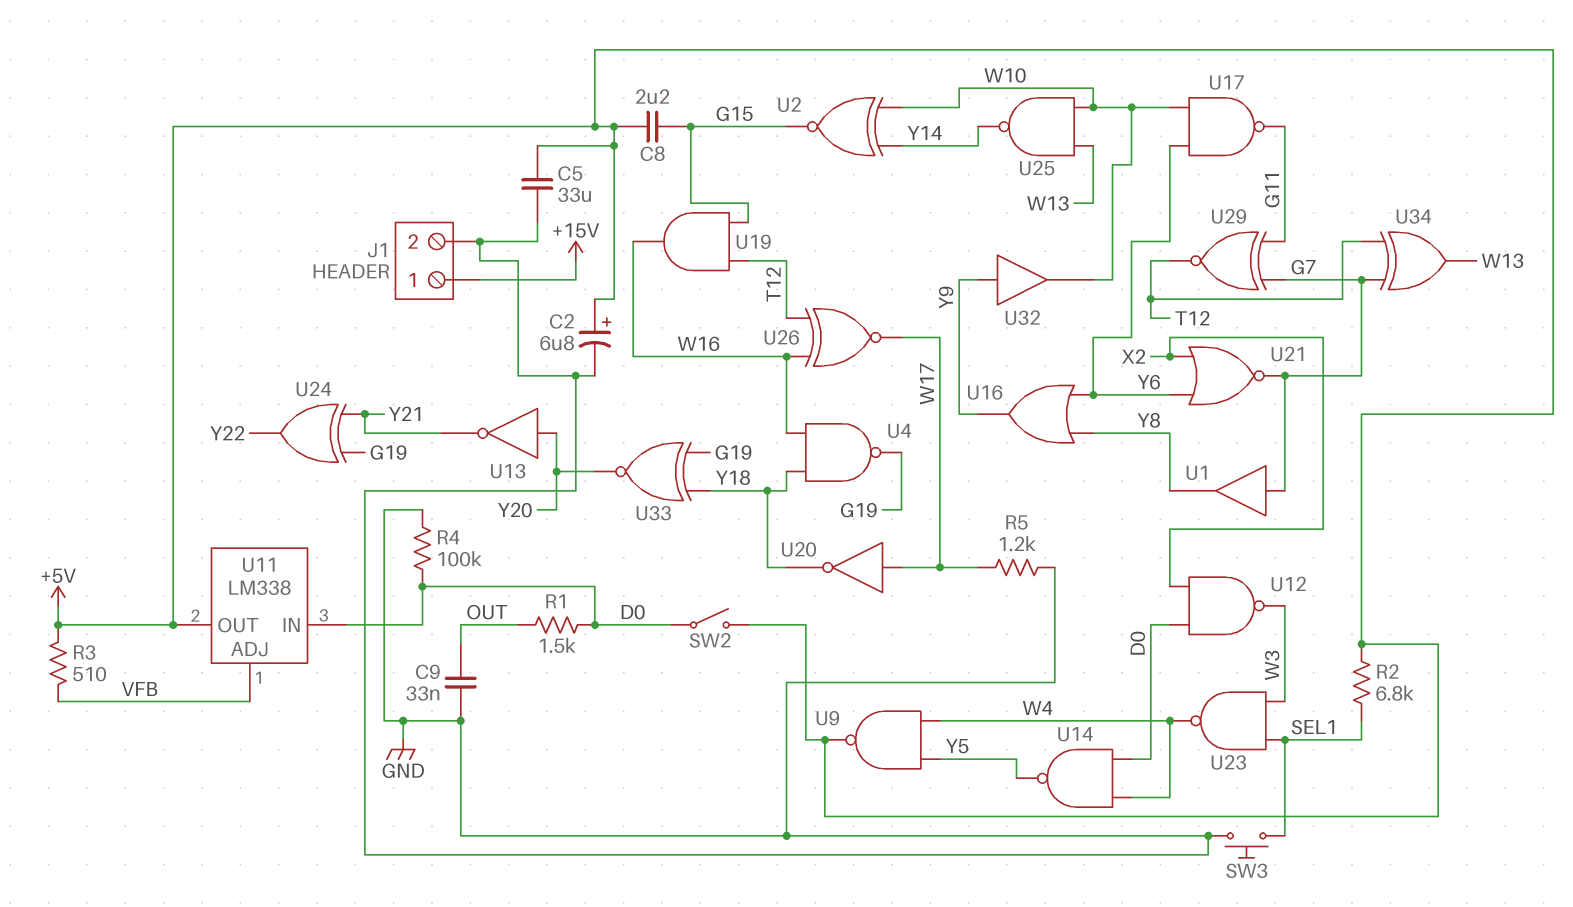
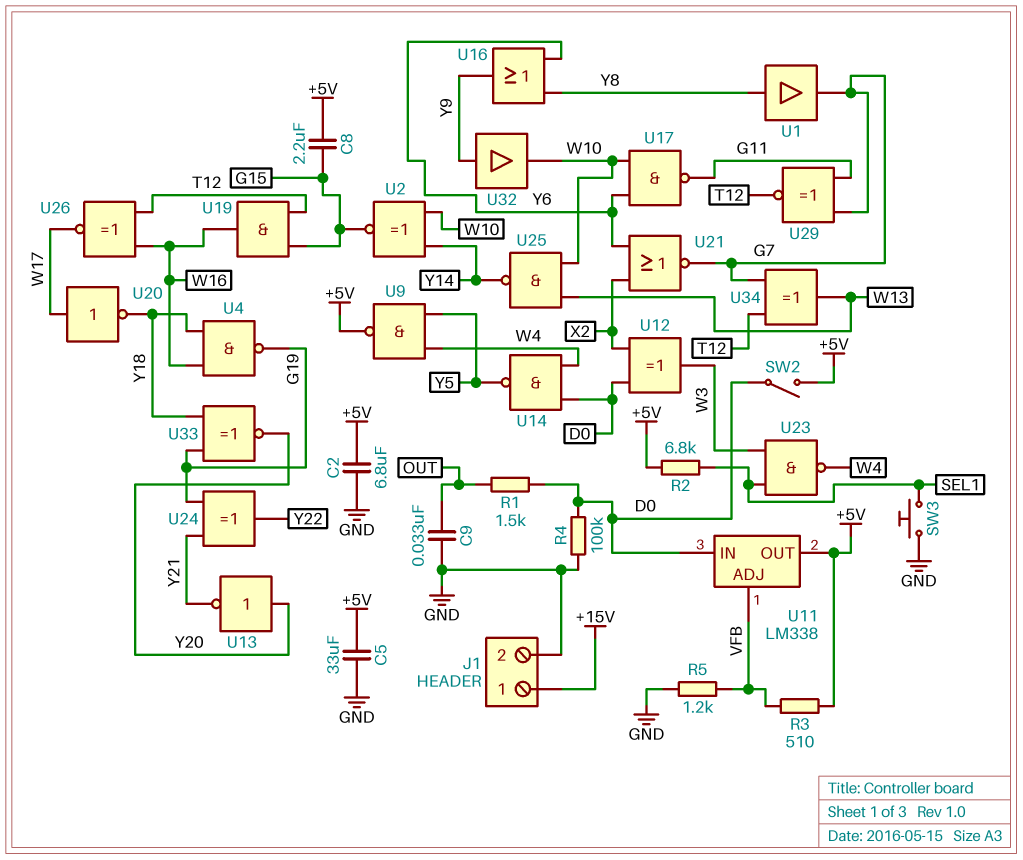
C2: 6.8uF (plus +5V, minus GND) -> 6.8uF (+5V, GND)
R5: 1.2k (GND, W17) -> 1.2k (GND, VFB)
U1: buffer (in G7, out Y8) -> buffer (in Y8, out G7)
U12: NAND (in D0, in X2, out W3) -> XOR (in D0, in X2, out W3)

